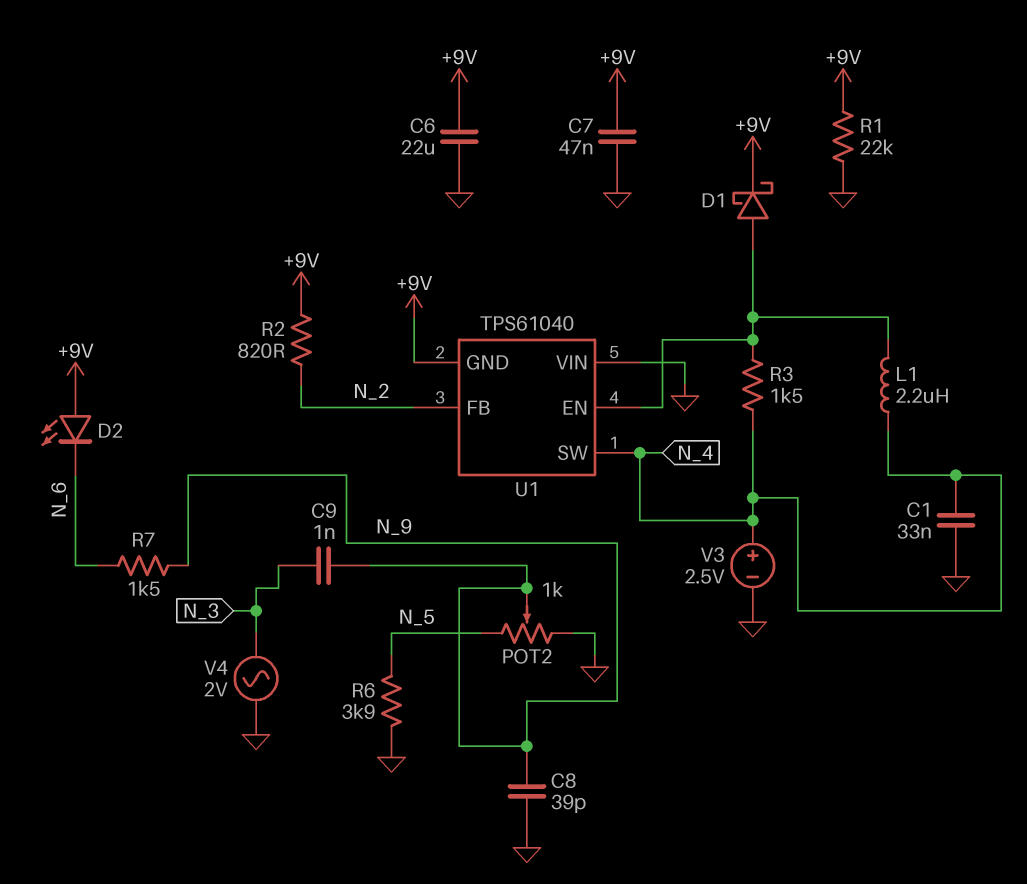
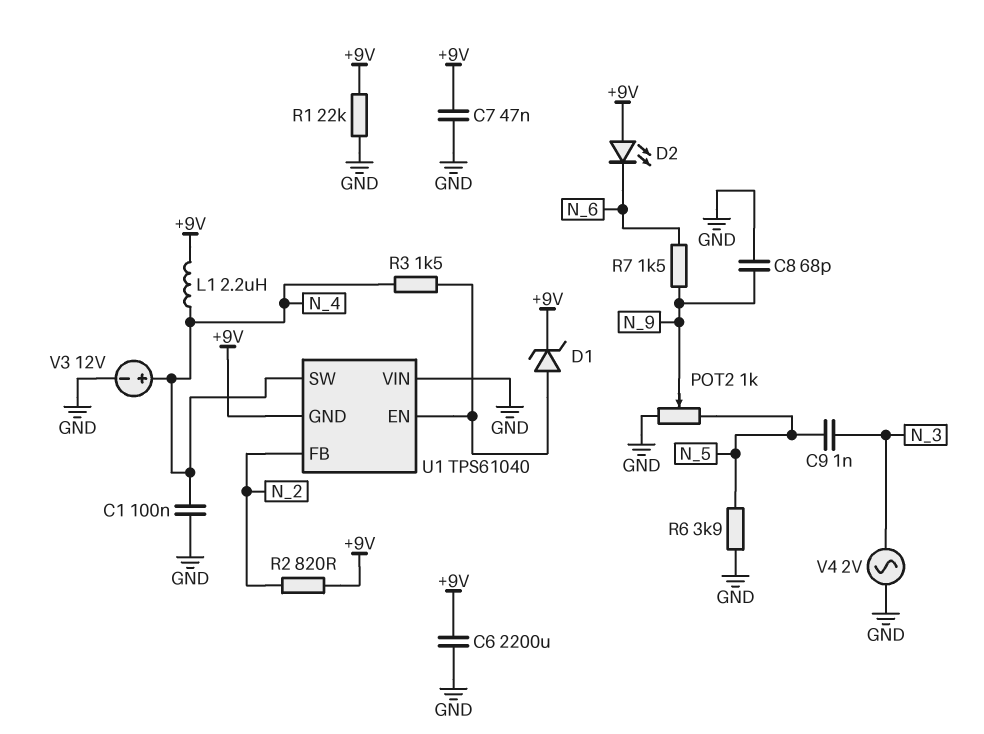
C1: 33nF (GND, N_4) -> 100nF (GND, N_4)
C6: 22uF (+9V, GND) -> 2200uF (+9V, GND)
C8: 39pF (GND, N_9) -> 68pF (GND, N_9)
C9: 1nF (N_3, N_9) -> 1nF (N_3, N_5)
D1: schottky (A U1/EN, K +9V) -> zener (A U1/EN, K +9V)
L1: 2.2uH (N_4, U1/EN) -> 2.2uH (+9V, N_4)
V3: 2.5V (plus N_4, minus GND) -> 12V (plus N_4, minus GND)

